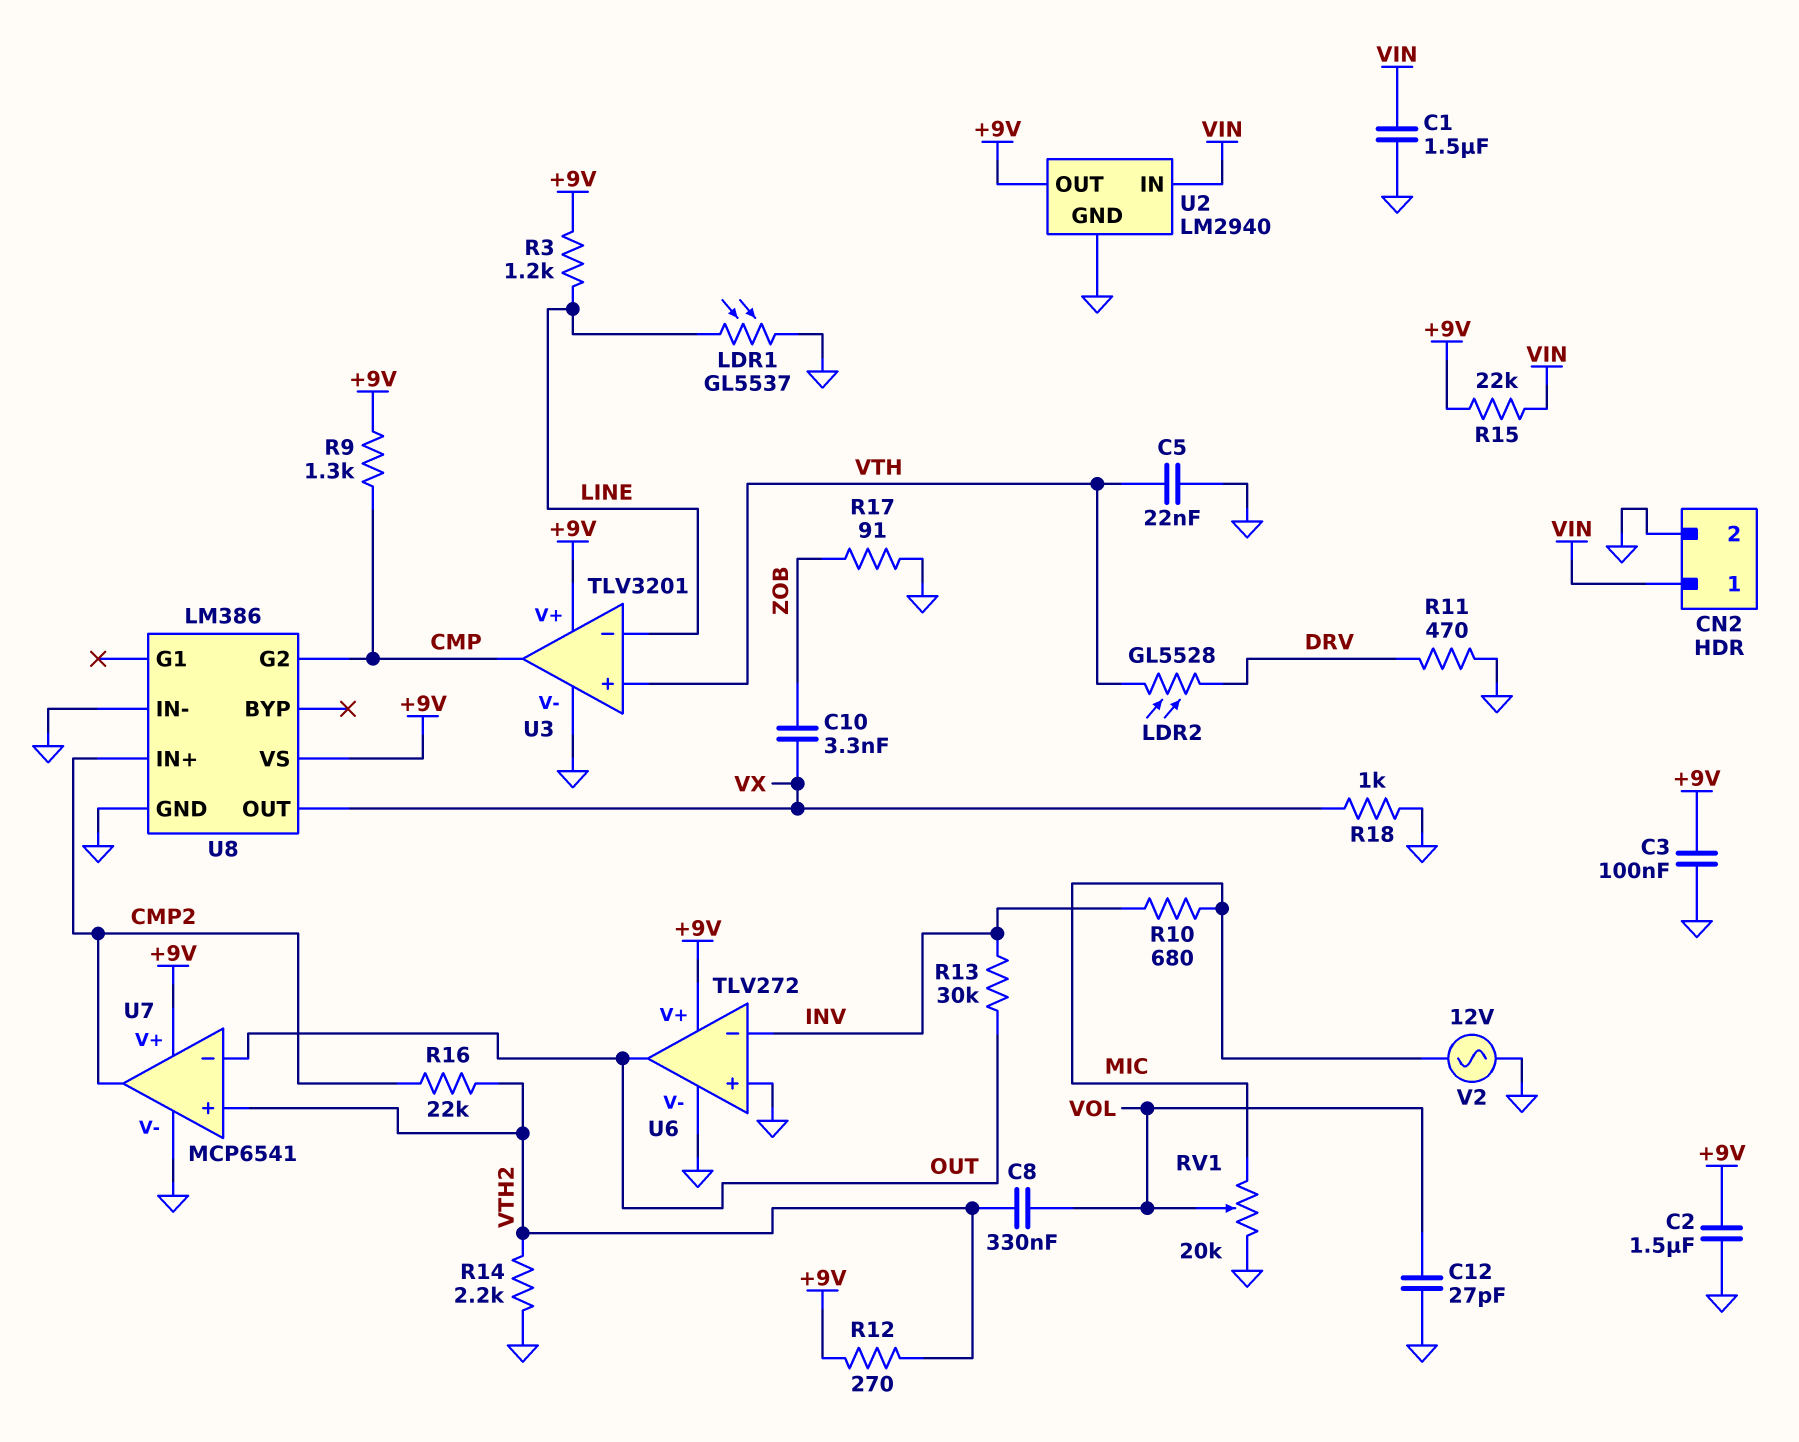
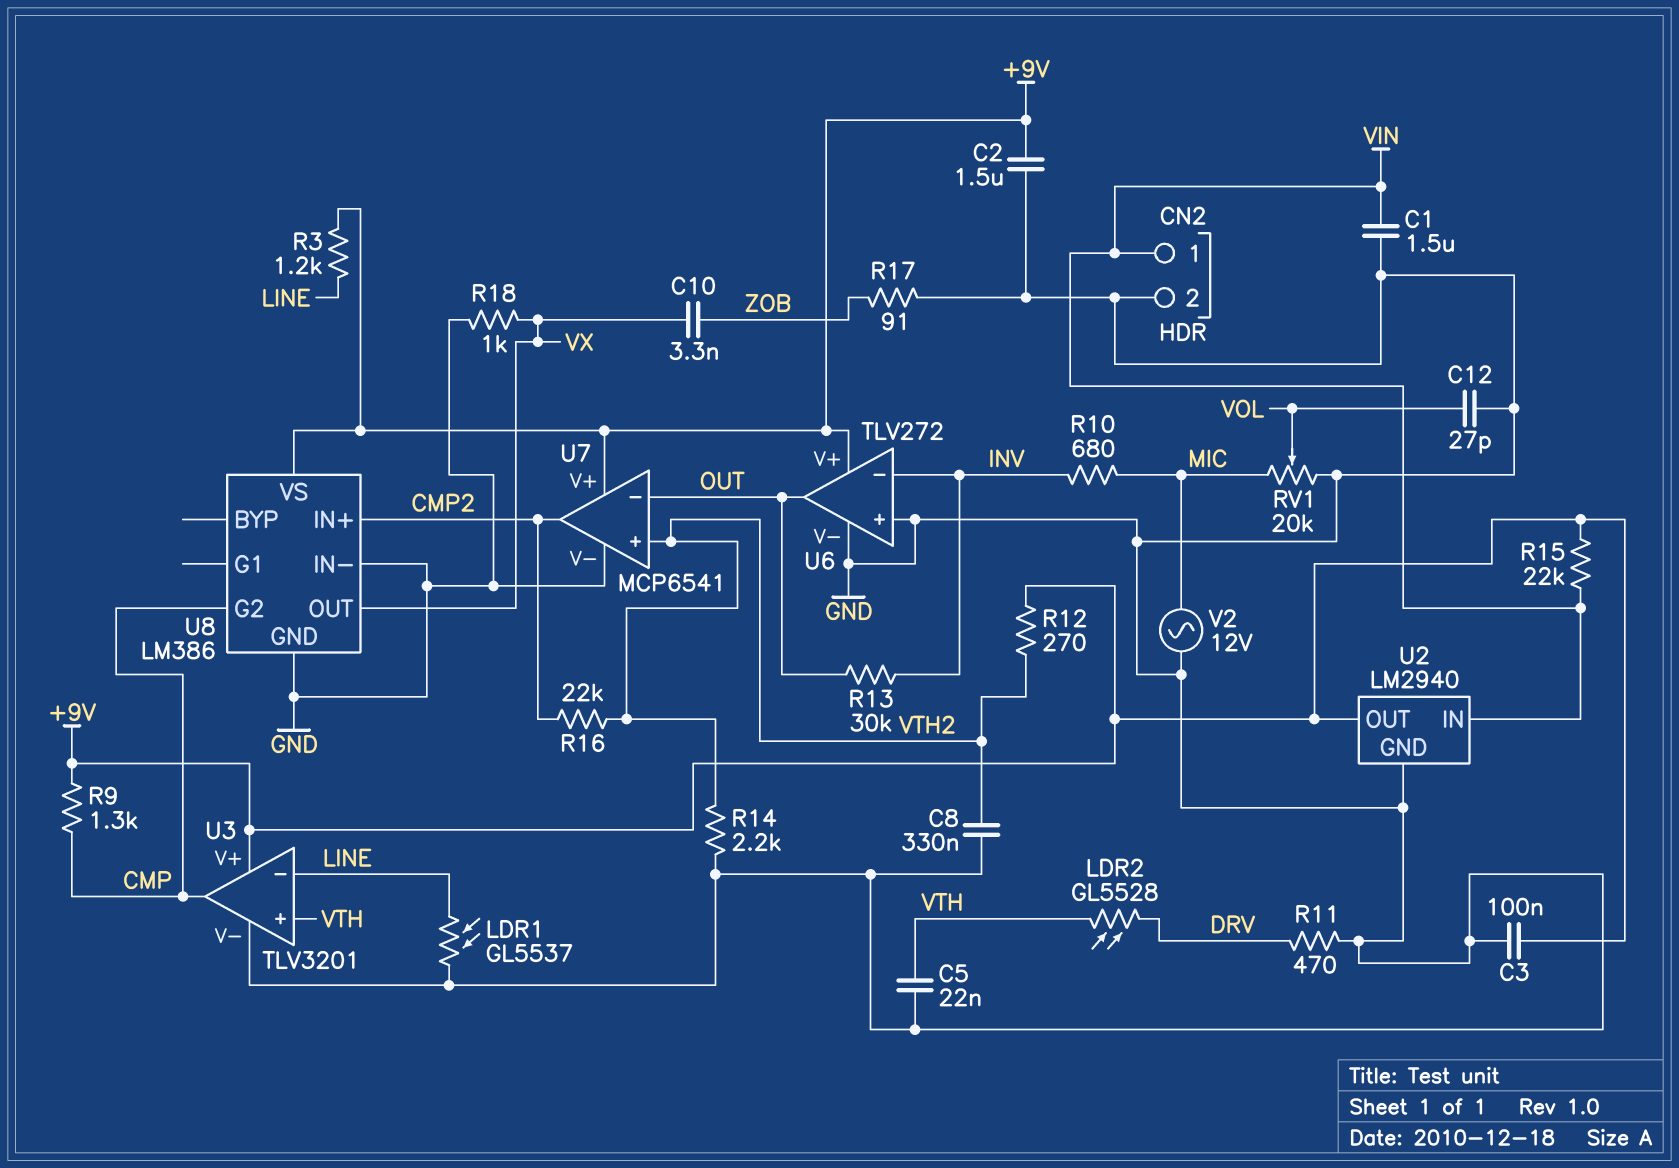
C8: 330nF (VOL, VTH2) -> 330nF (GND, VTH2)

